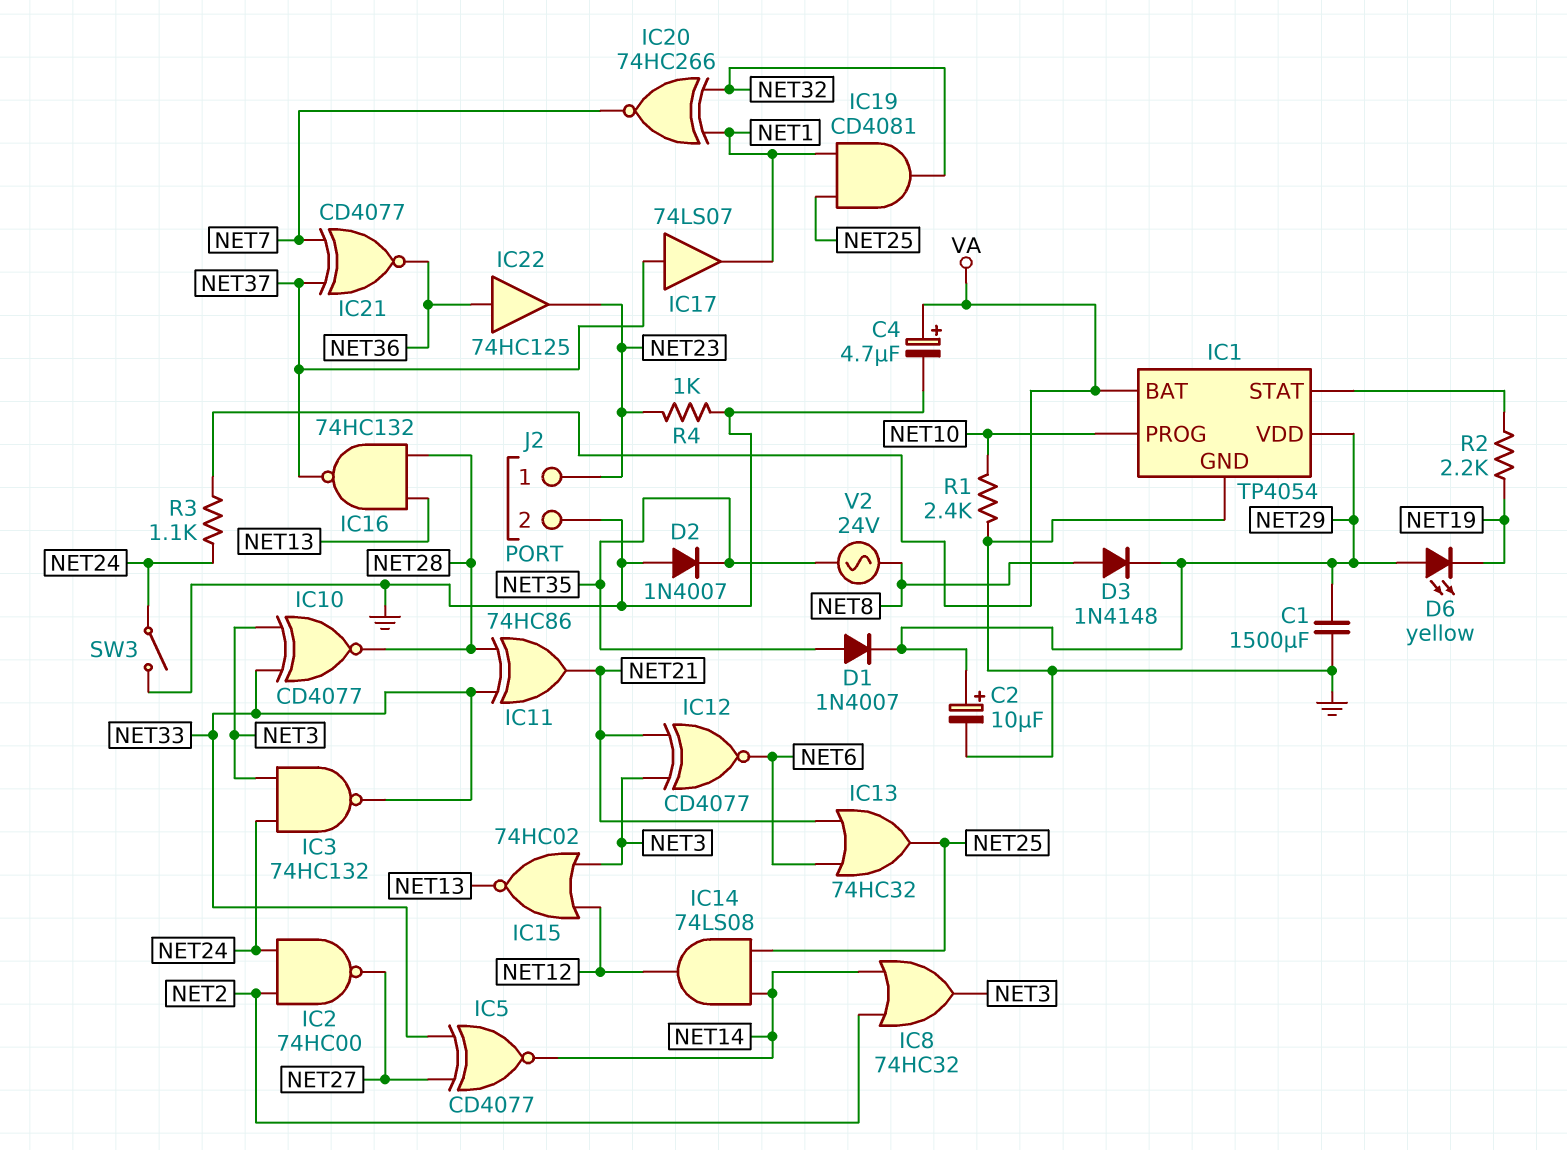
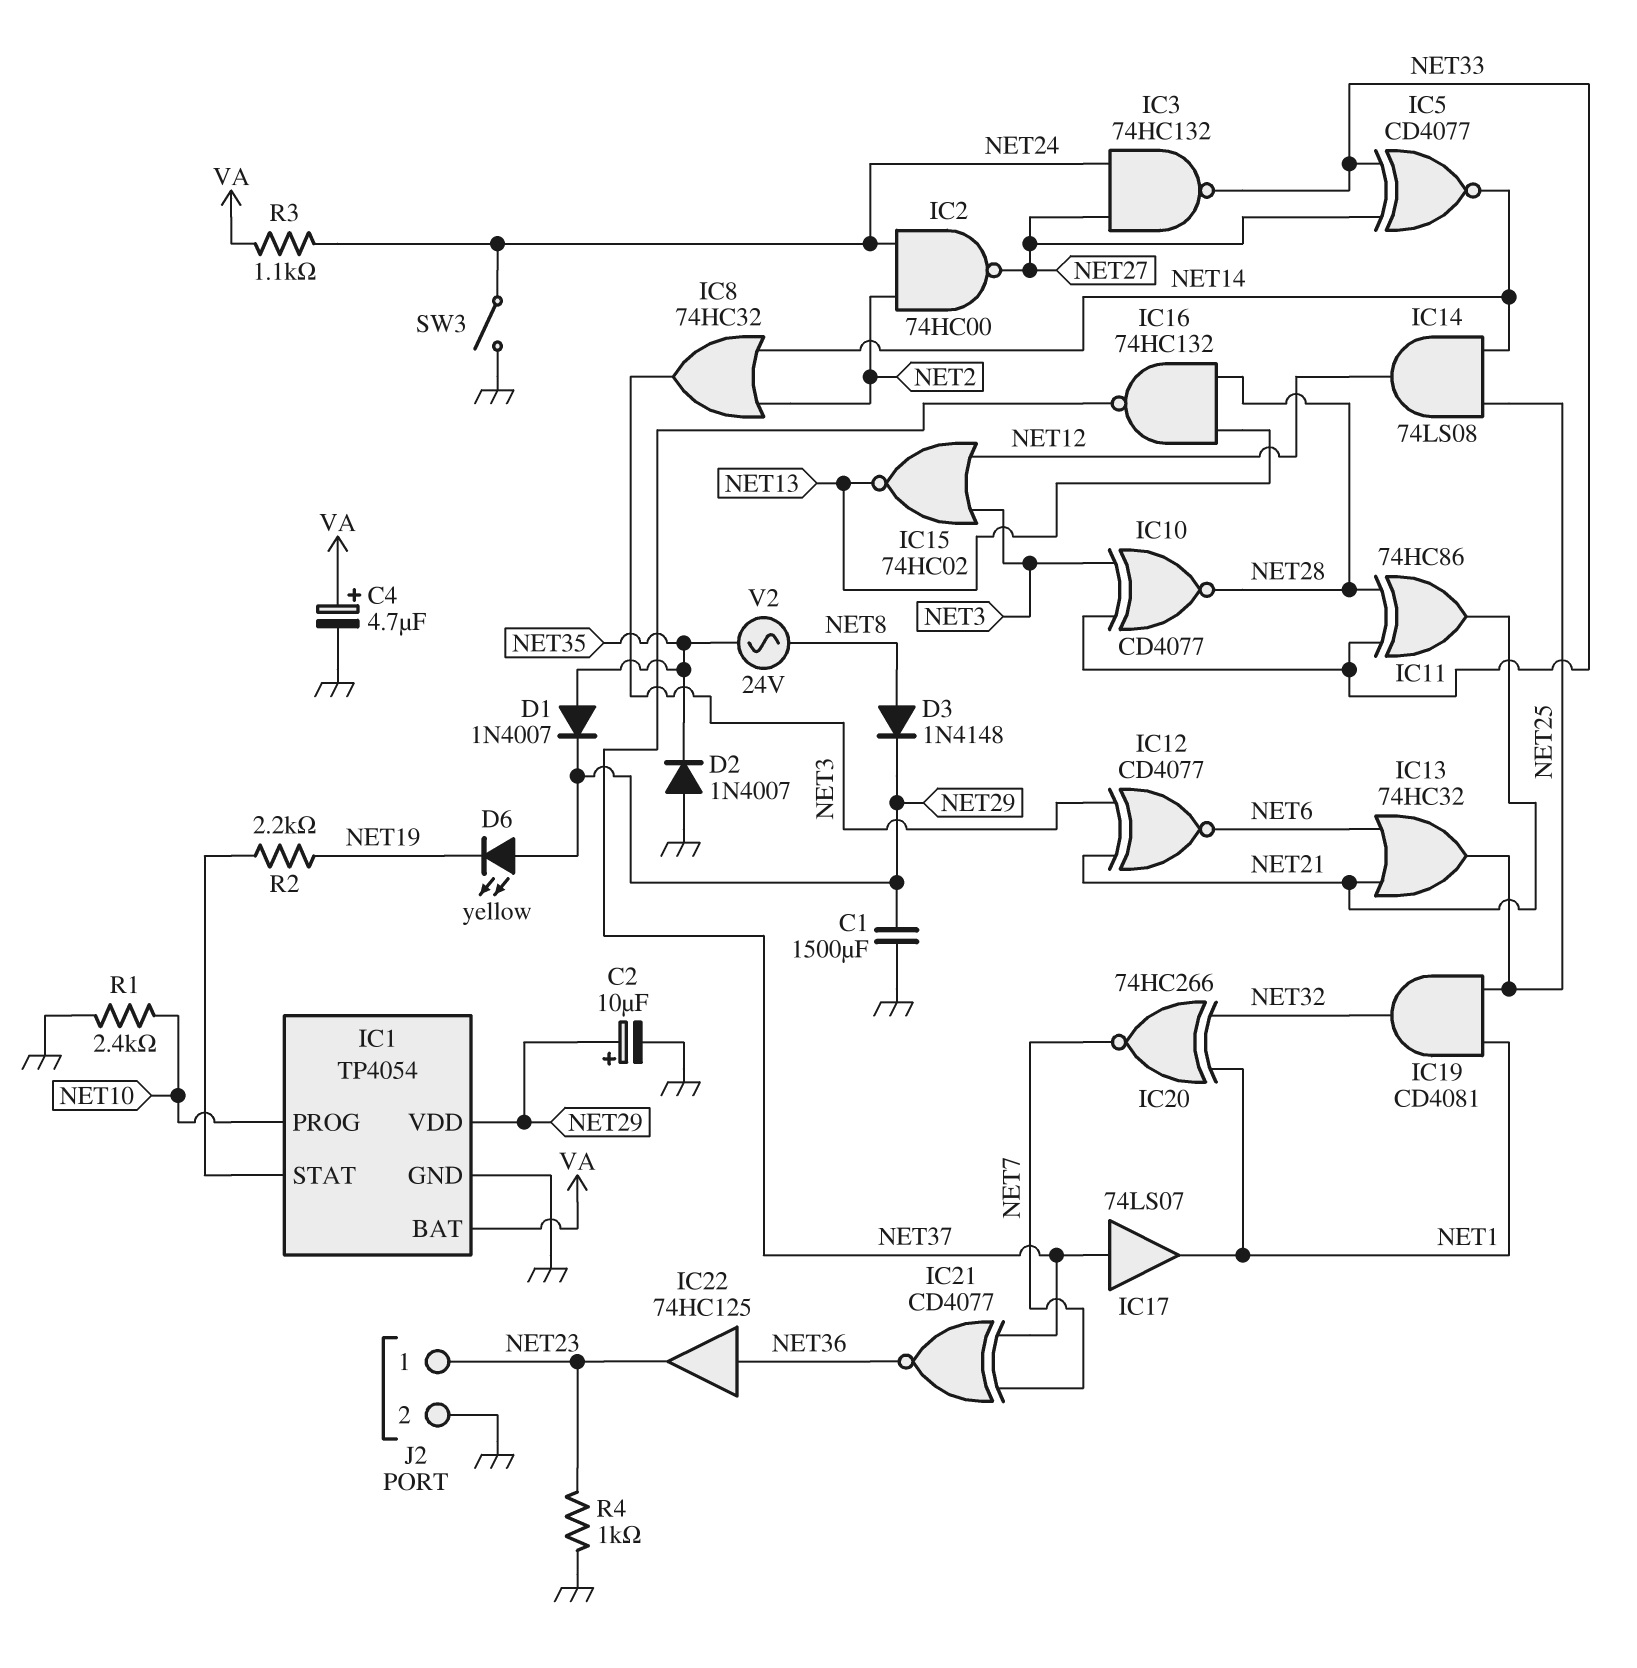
IC3: NAND 74HC132 (in NET3, in NET24, out NET33) -> NAND 74HC132 (in NET24, in NET27, out NET33)

